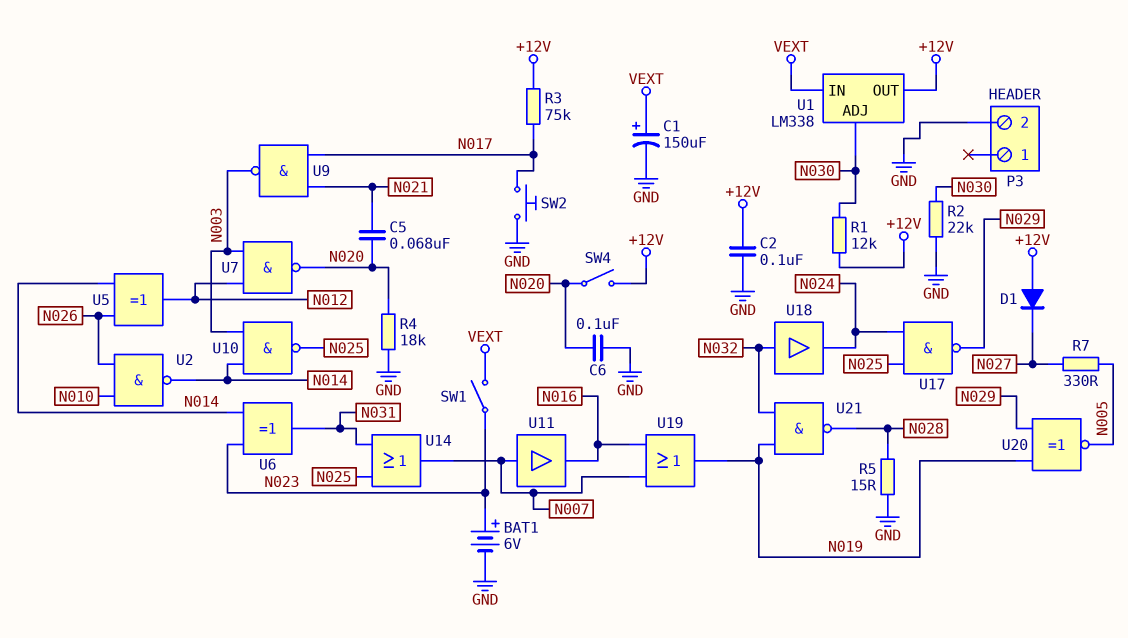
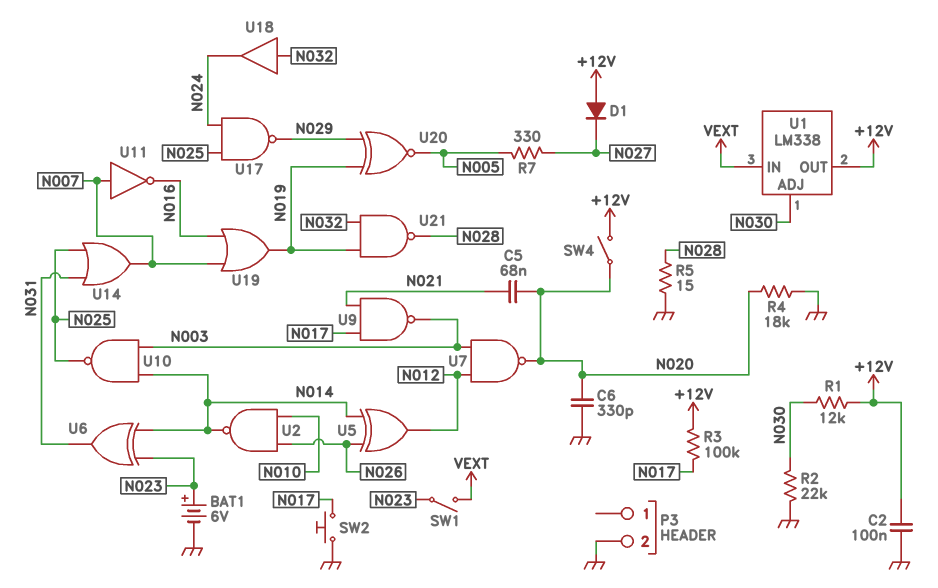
C1: 150uF (plus VEXT, minus GND) -> none
C6: 100nF (GND, N020) -> 330pF (GND, N020)
R3: 75k (+12V, N017) -> 100k (+12V, N017)
U11: buffer (in N007, out N016) -> NOT (in N007, out N016)

